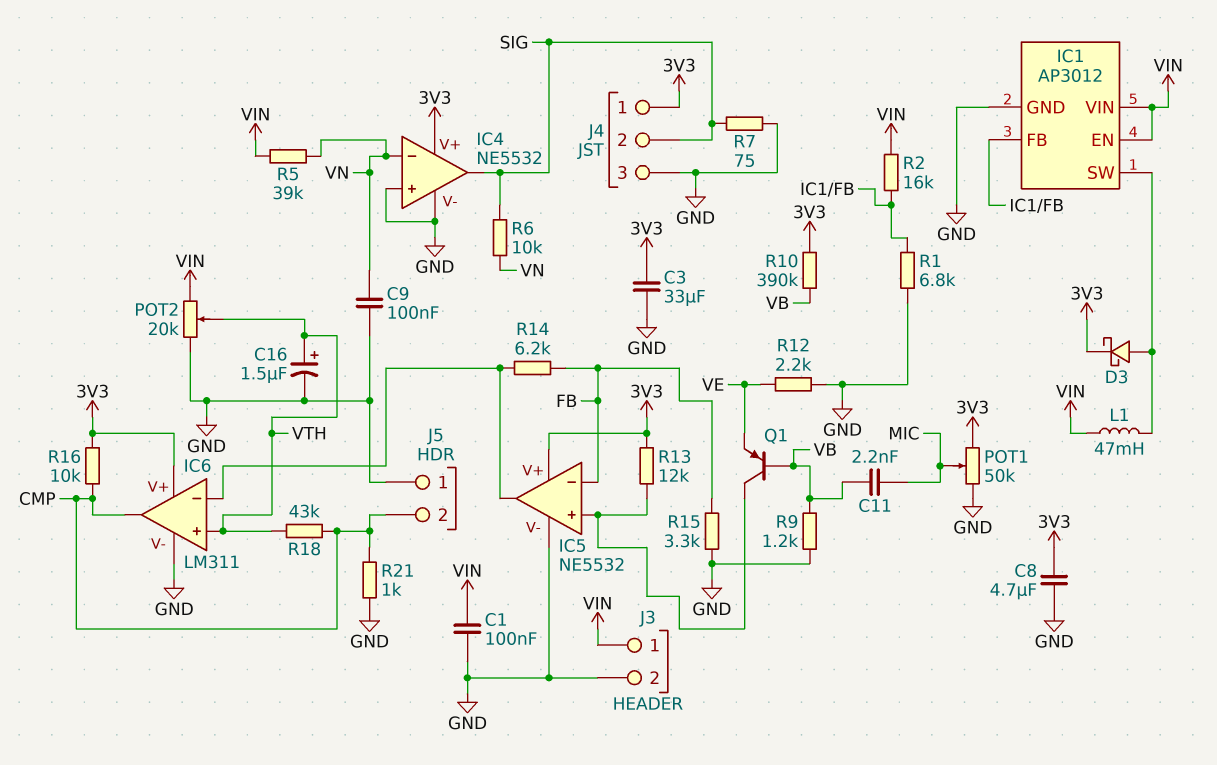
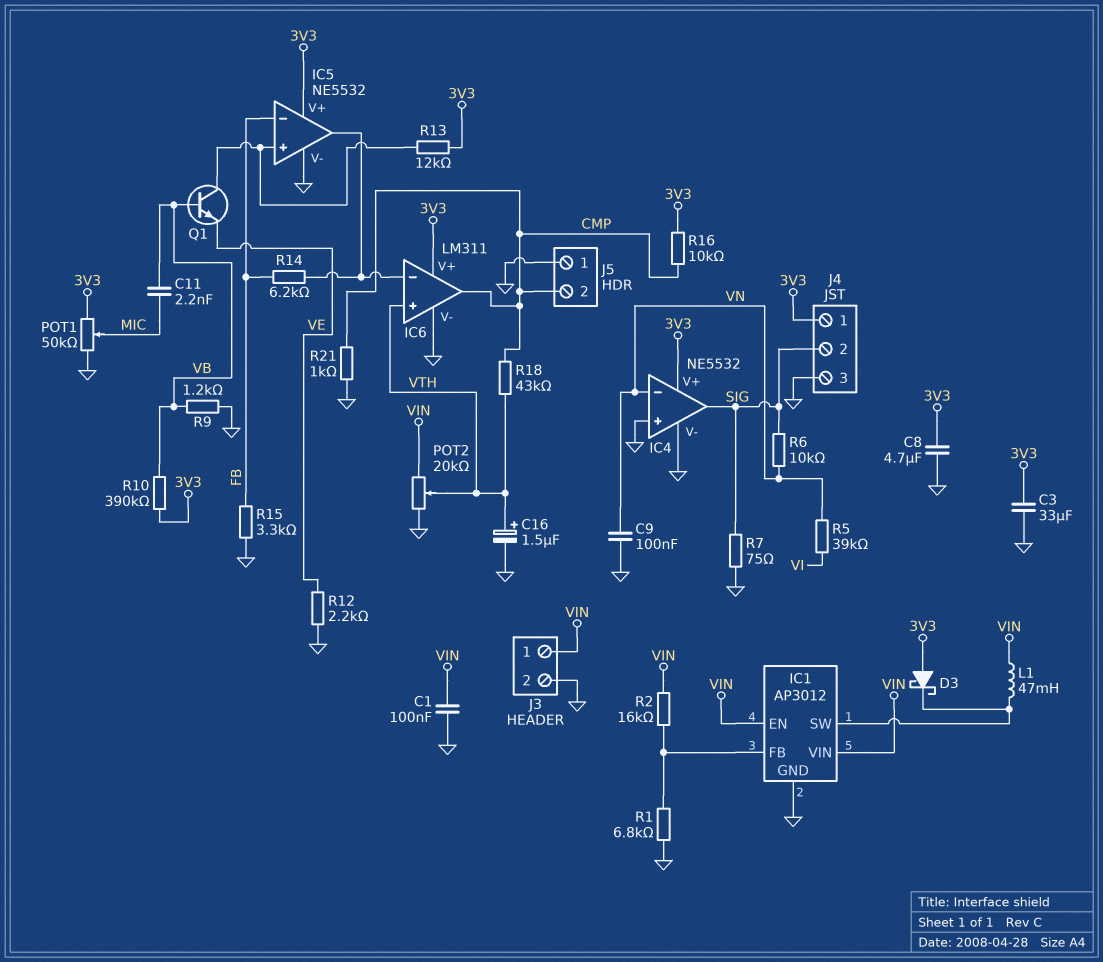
D3: schottky (A IC1/SW, K 3V3) -> schottky (A 3V3, K IC1/SW)
Q1: PNP (B VB, C IC5/in+, E VE) -> NPN (B VB, C IC5/in+, E VE)
R5: 39k (VIN, VN) -> 39k (VI, VN)

